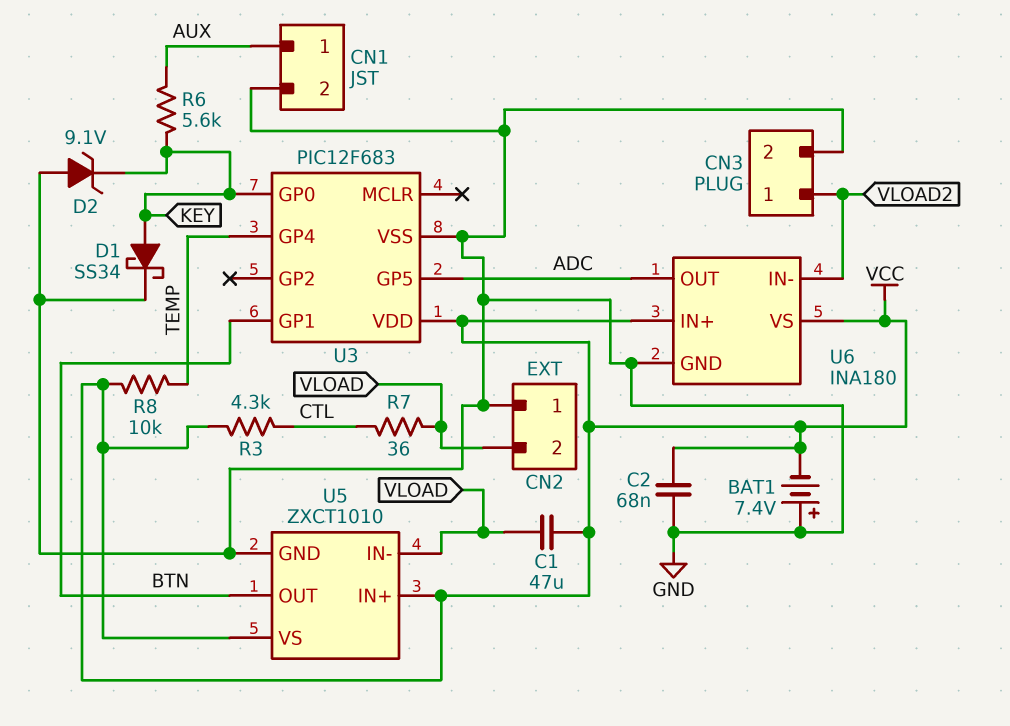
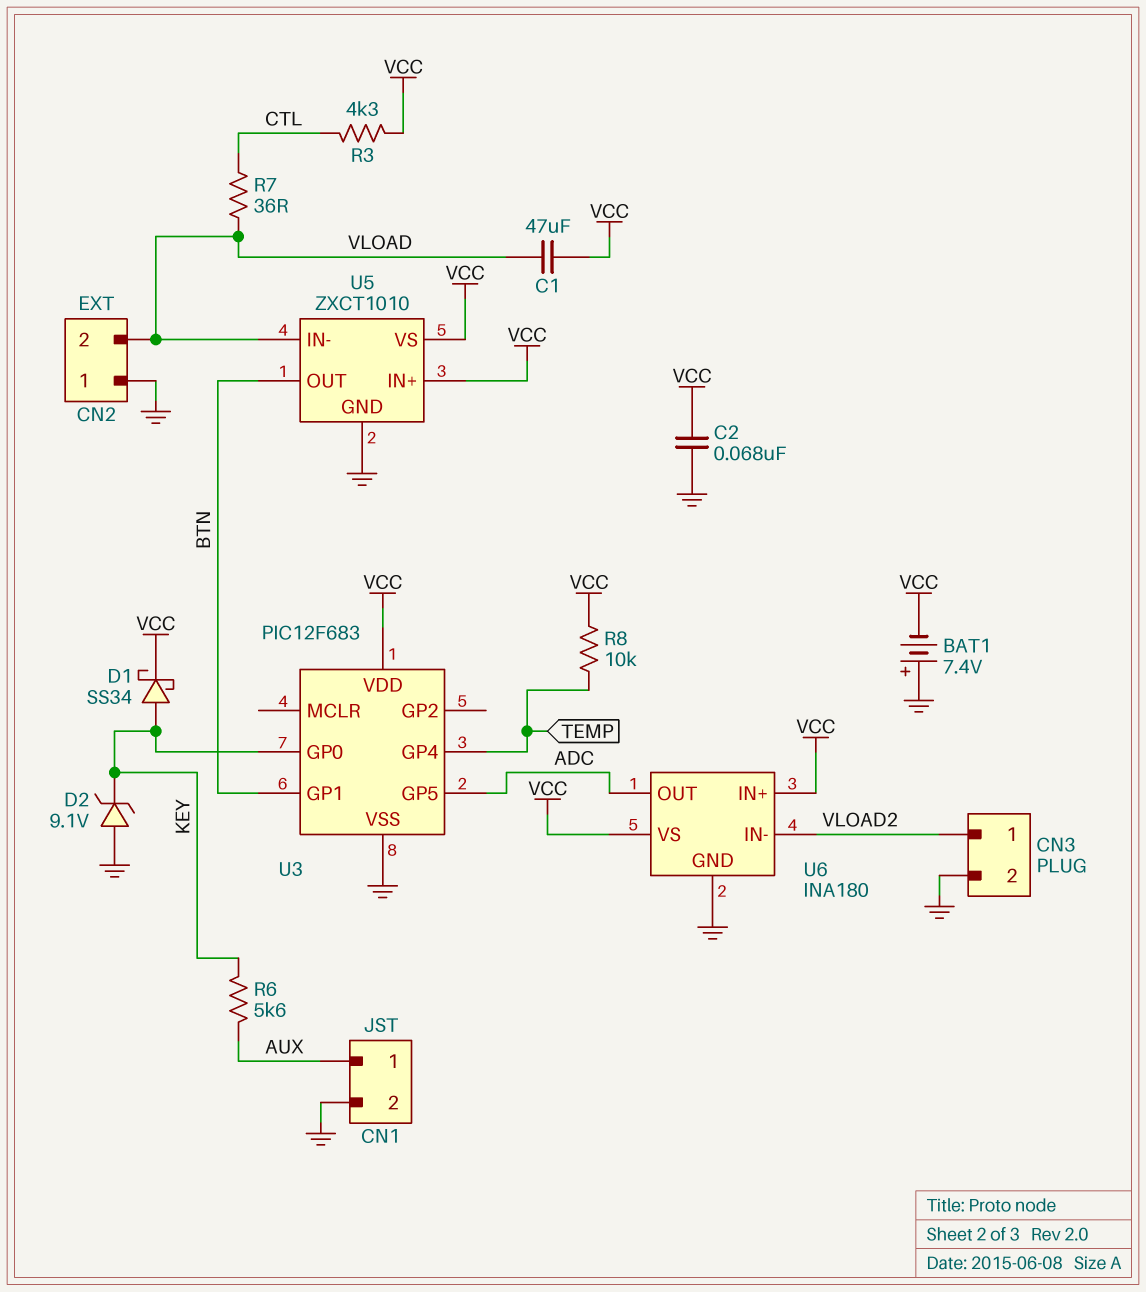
D1: schottky SS34 (A KEY, K GND) -> schottky SS34 (A KEY, K VCC)

